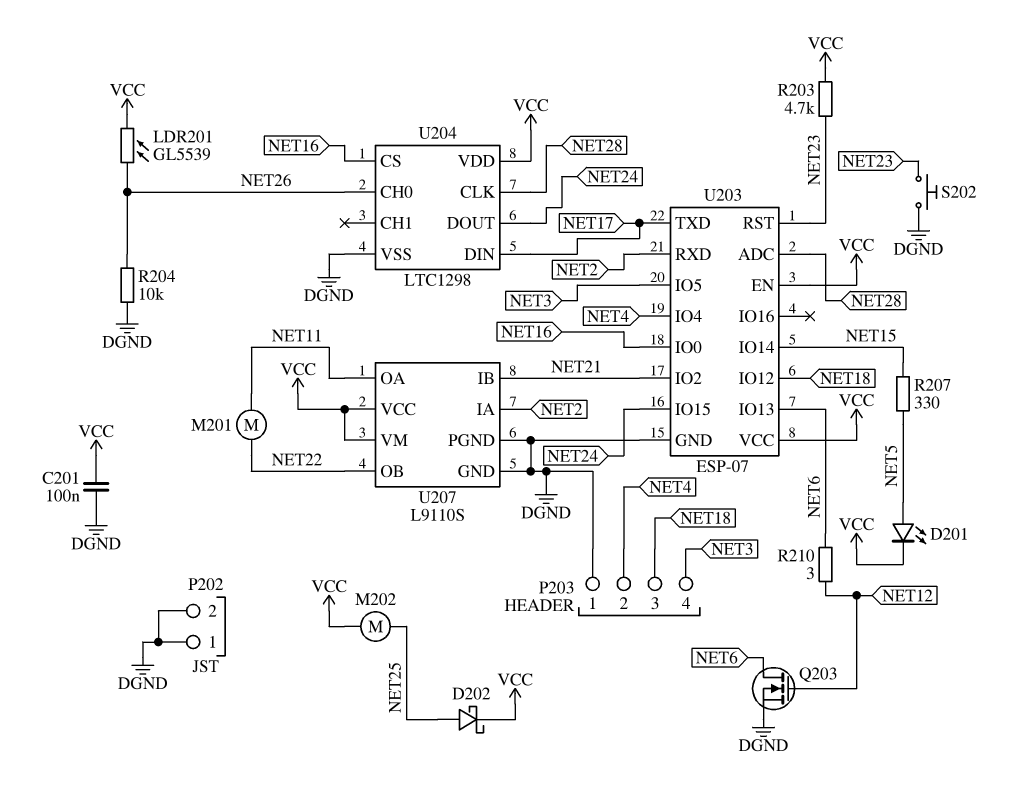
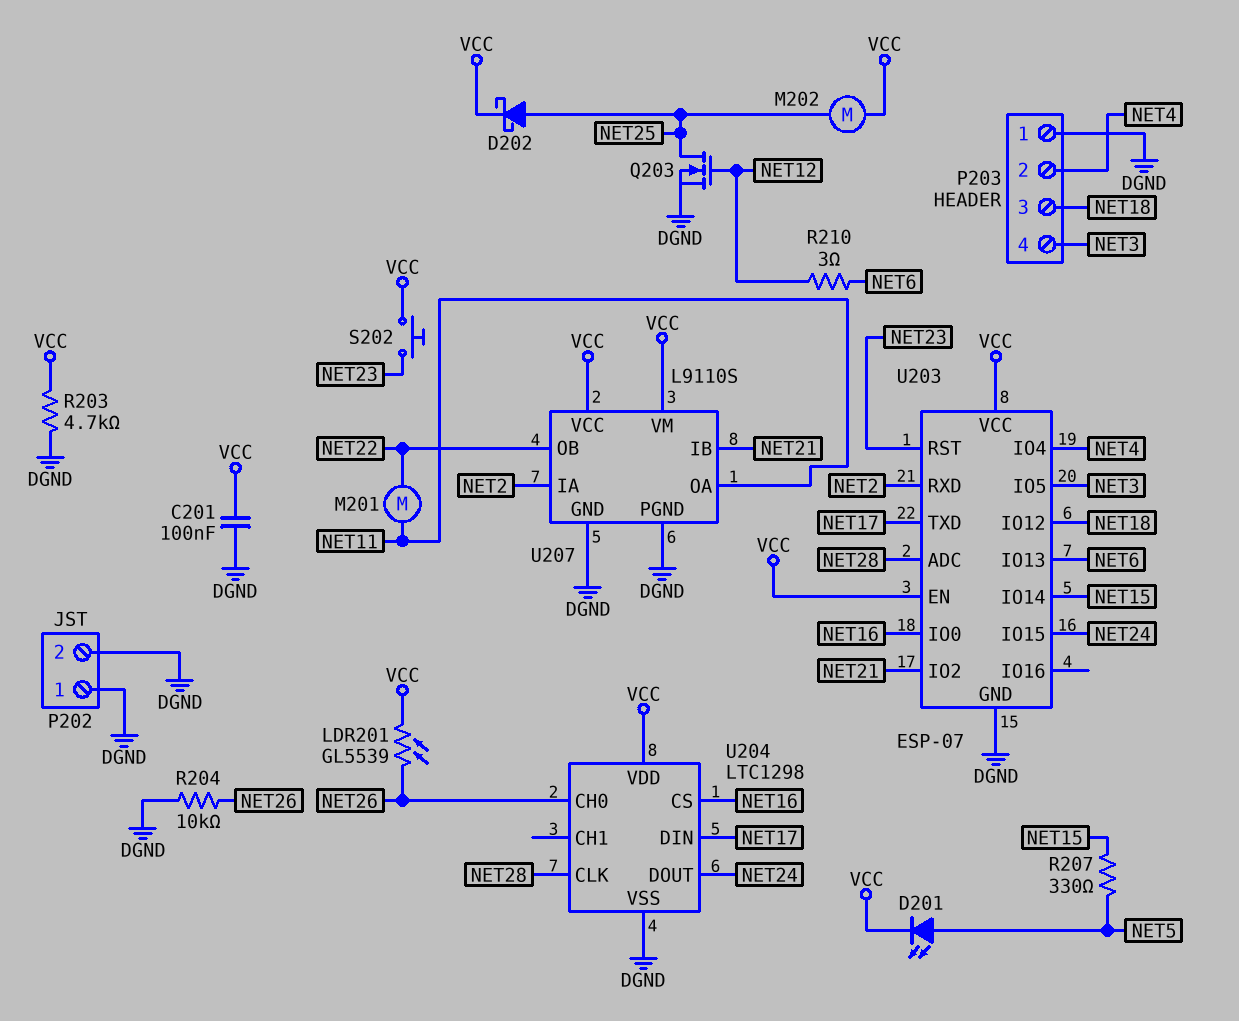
Q203: NMOS (G NET12, D NET6, S DGND) -> NMOS (G NET12, D NET25, S DGND)
R203: 4.7k (NET23, VCC) -> 4.7k (DGND, VCC)
S202: button (DGND, NET23) -> button (NET23, VCC)

